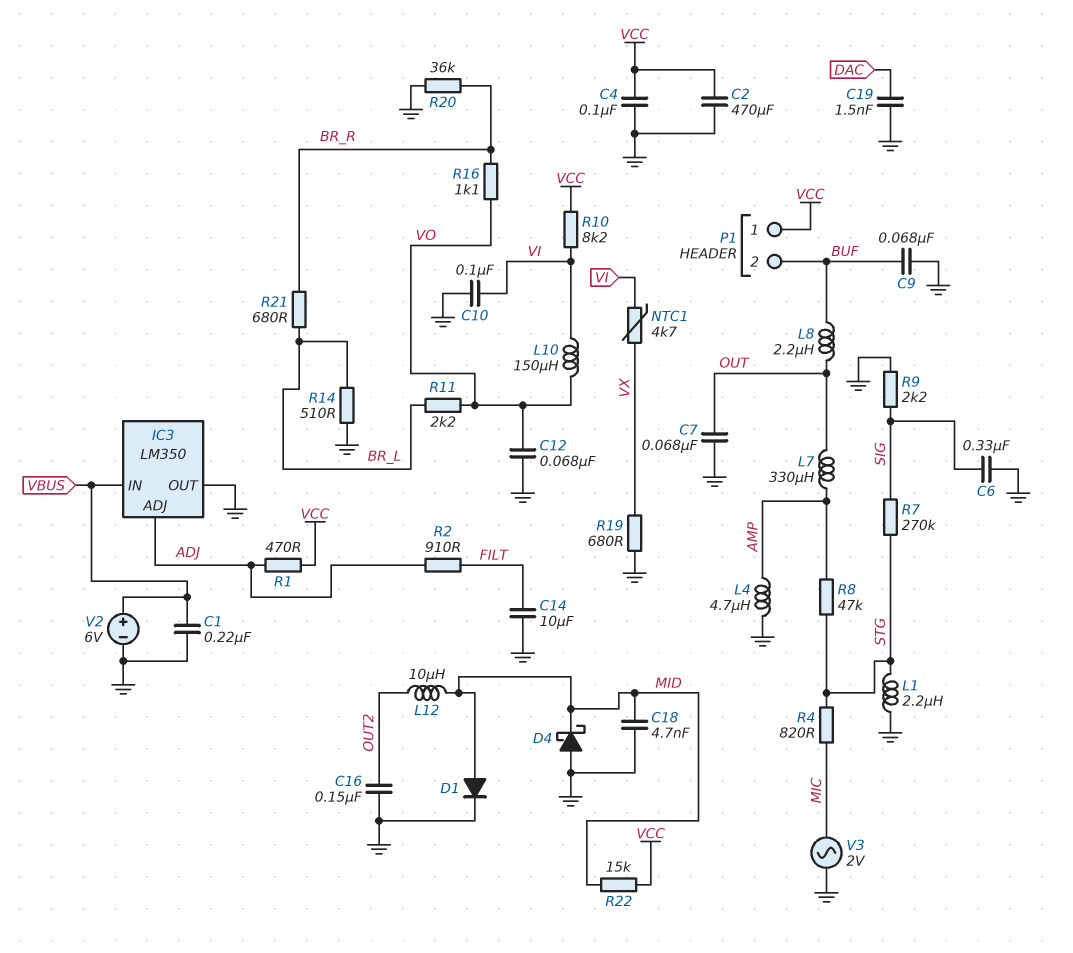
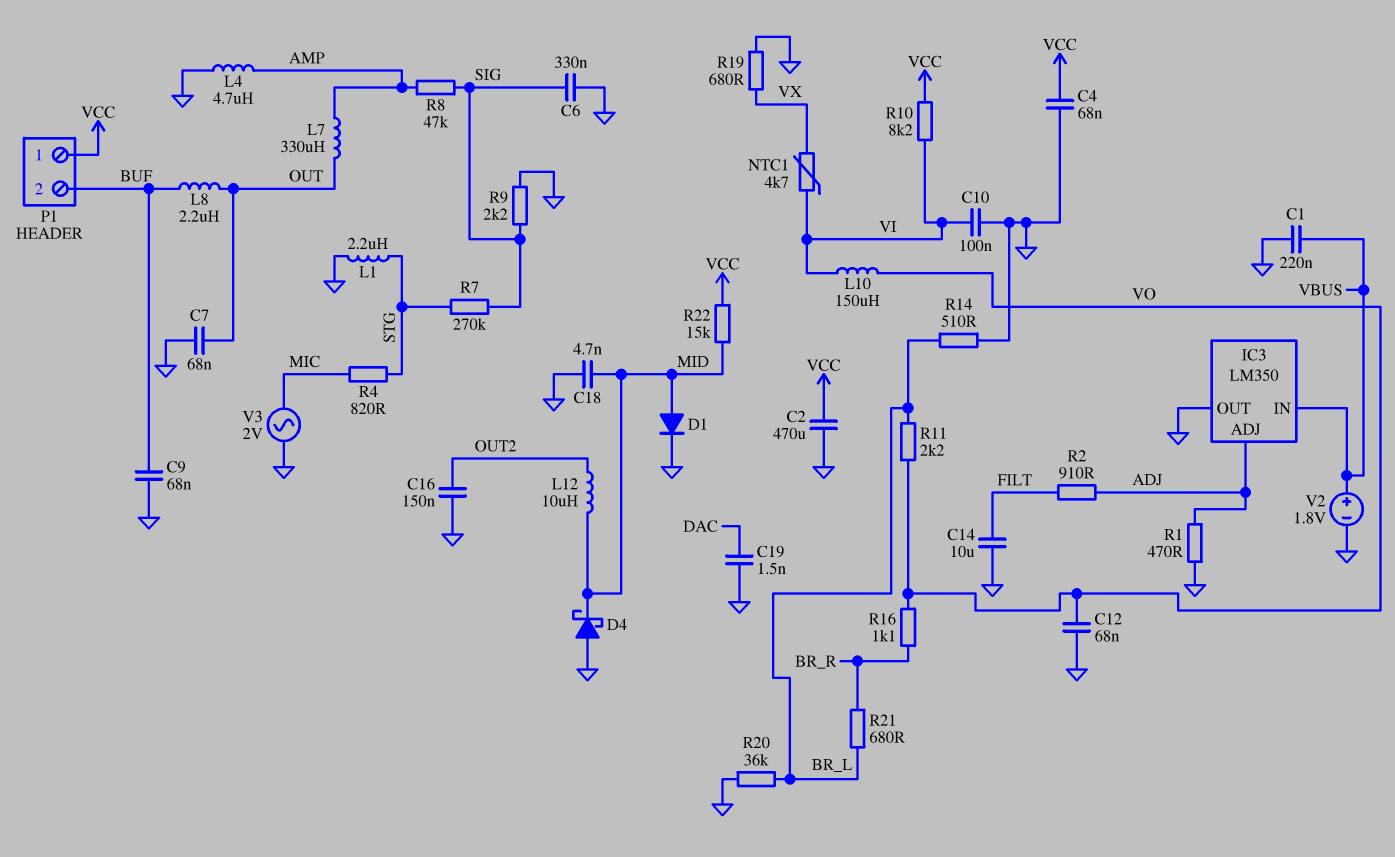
C4: 100nF (GND, VCC) -> 68nF (GND, VCC)
R1: 470 (ADJ, VCC) -> 470 (ADJ, GND)
R8: 47k (AMP, STG) -> 47k (AMP, SIG)
R20: 36k (BR_R, GND) -> 36k (BR_L, GND)
V2: 6V (plus VBUS, minus GND) -> 1.8V (plus VBUS, minus GND)

